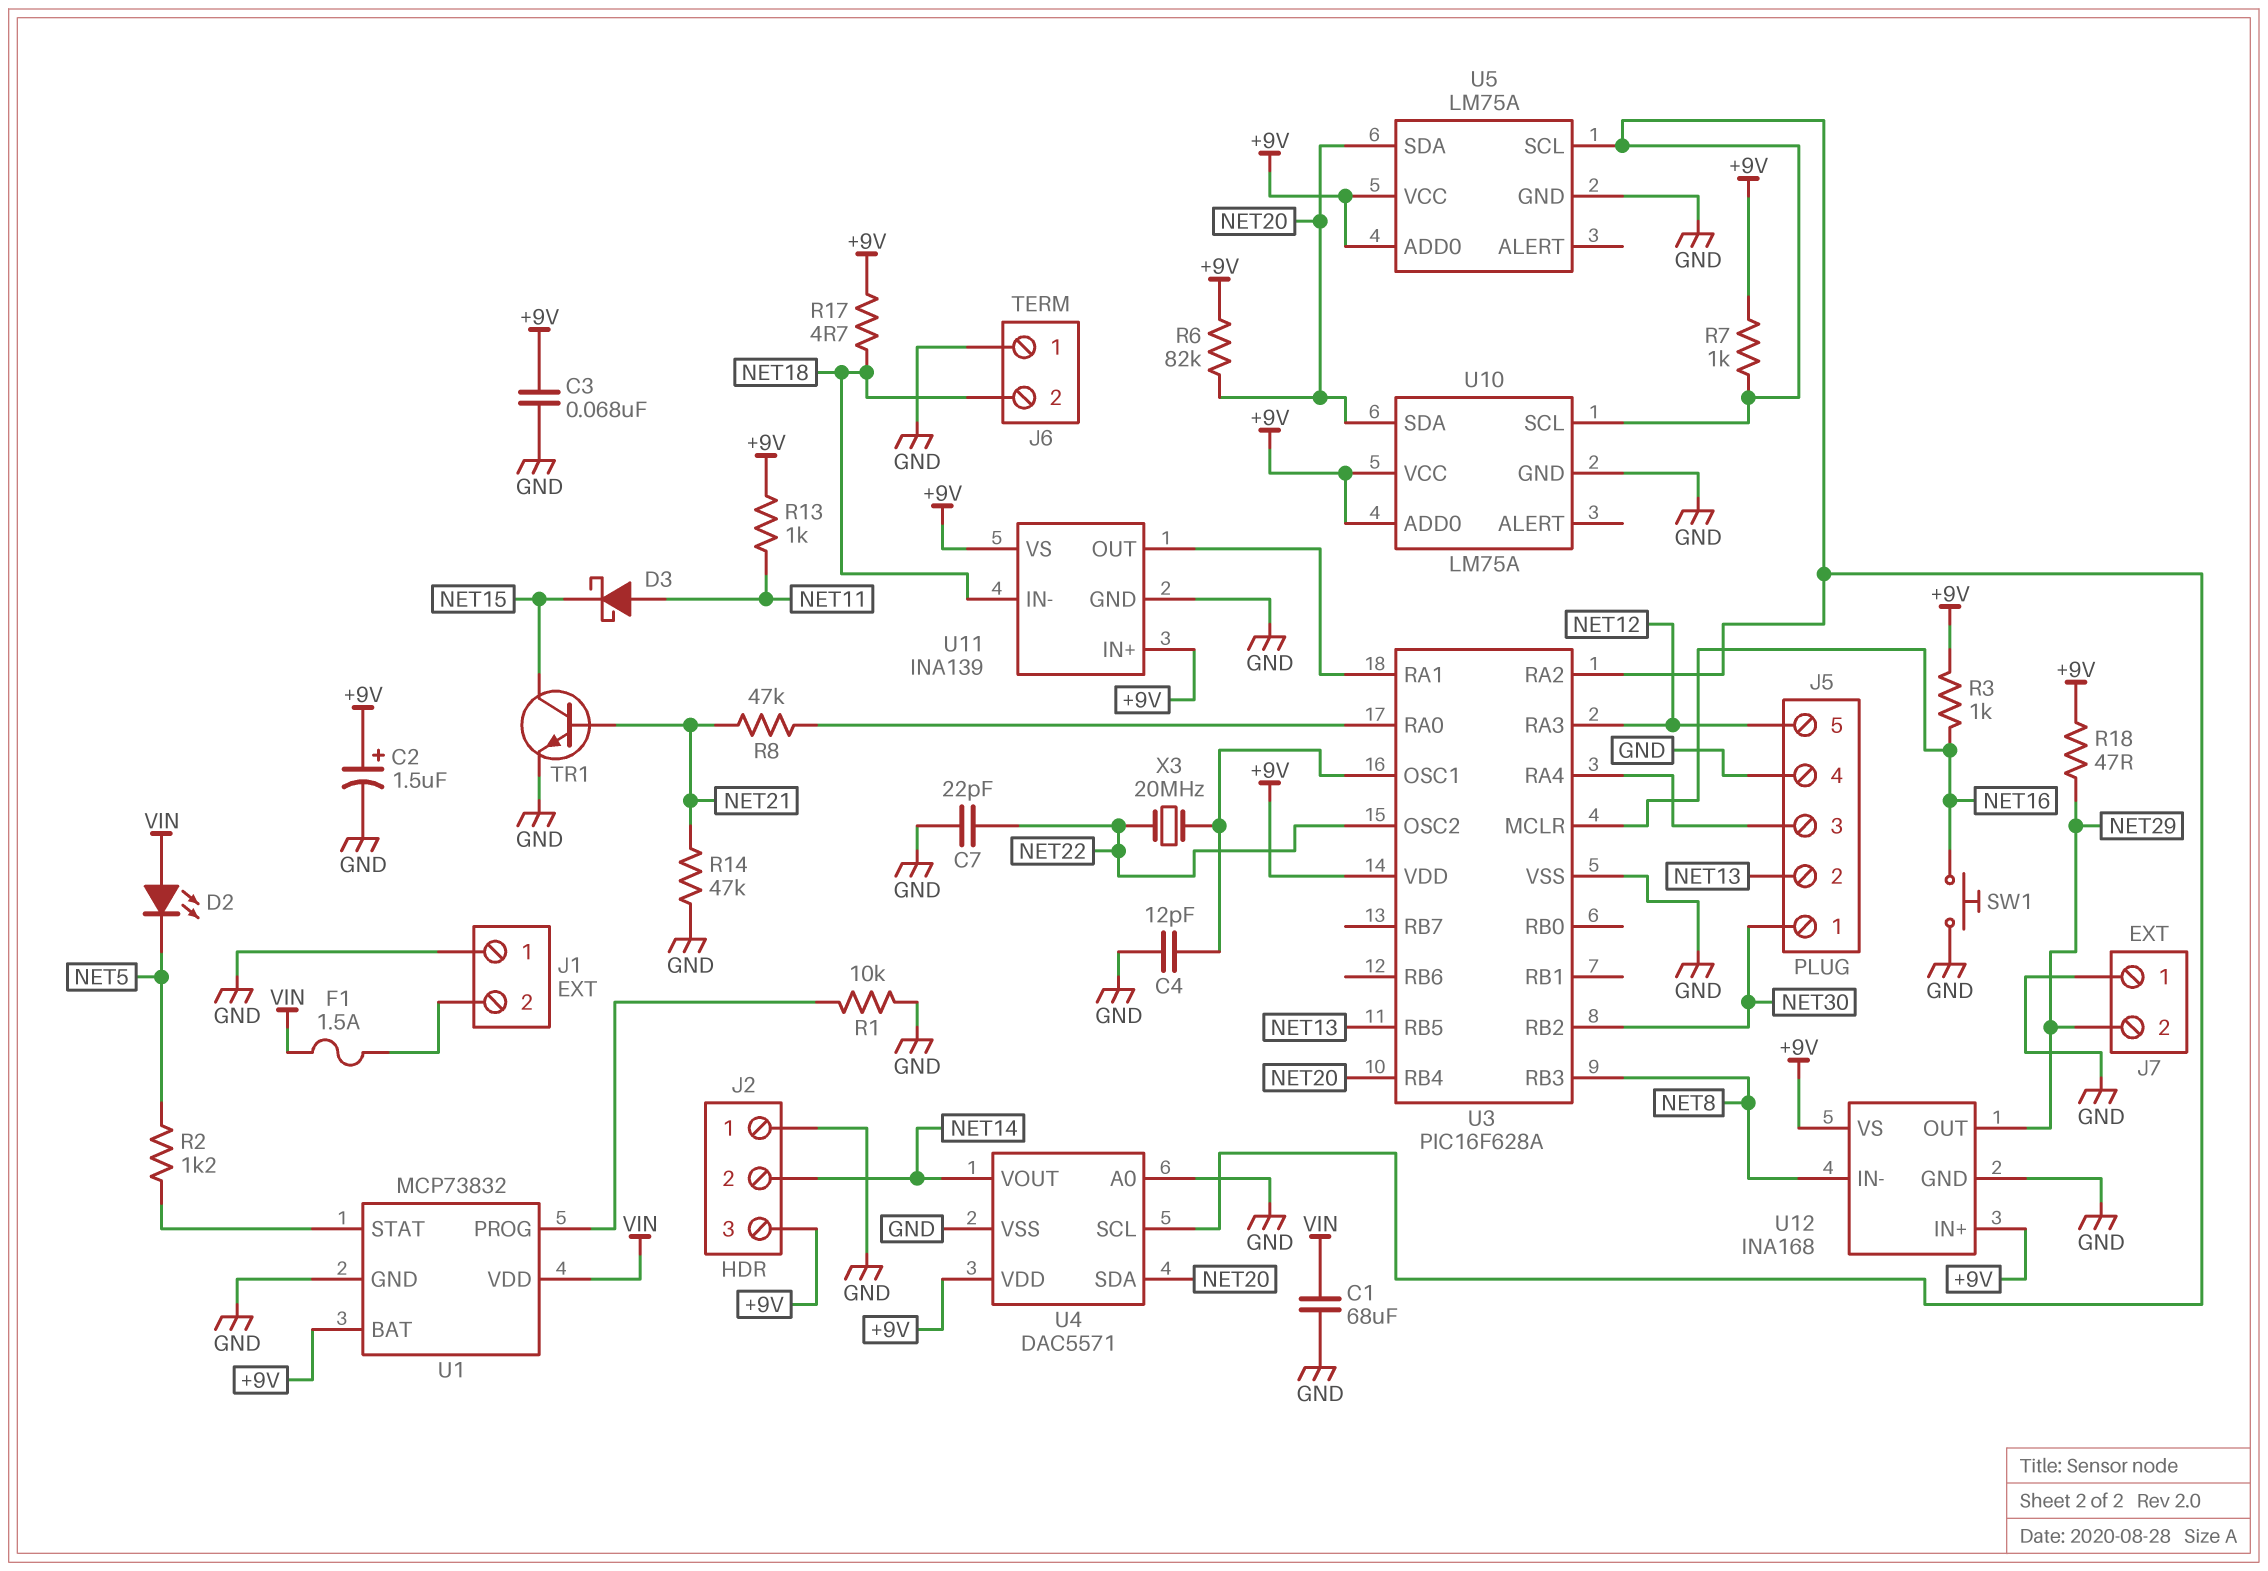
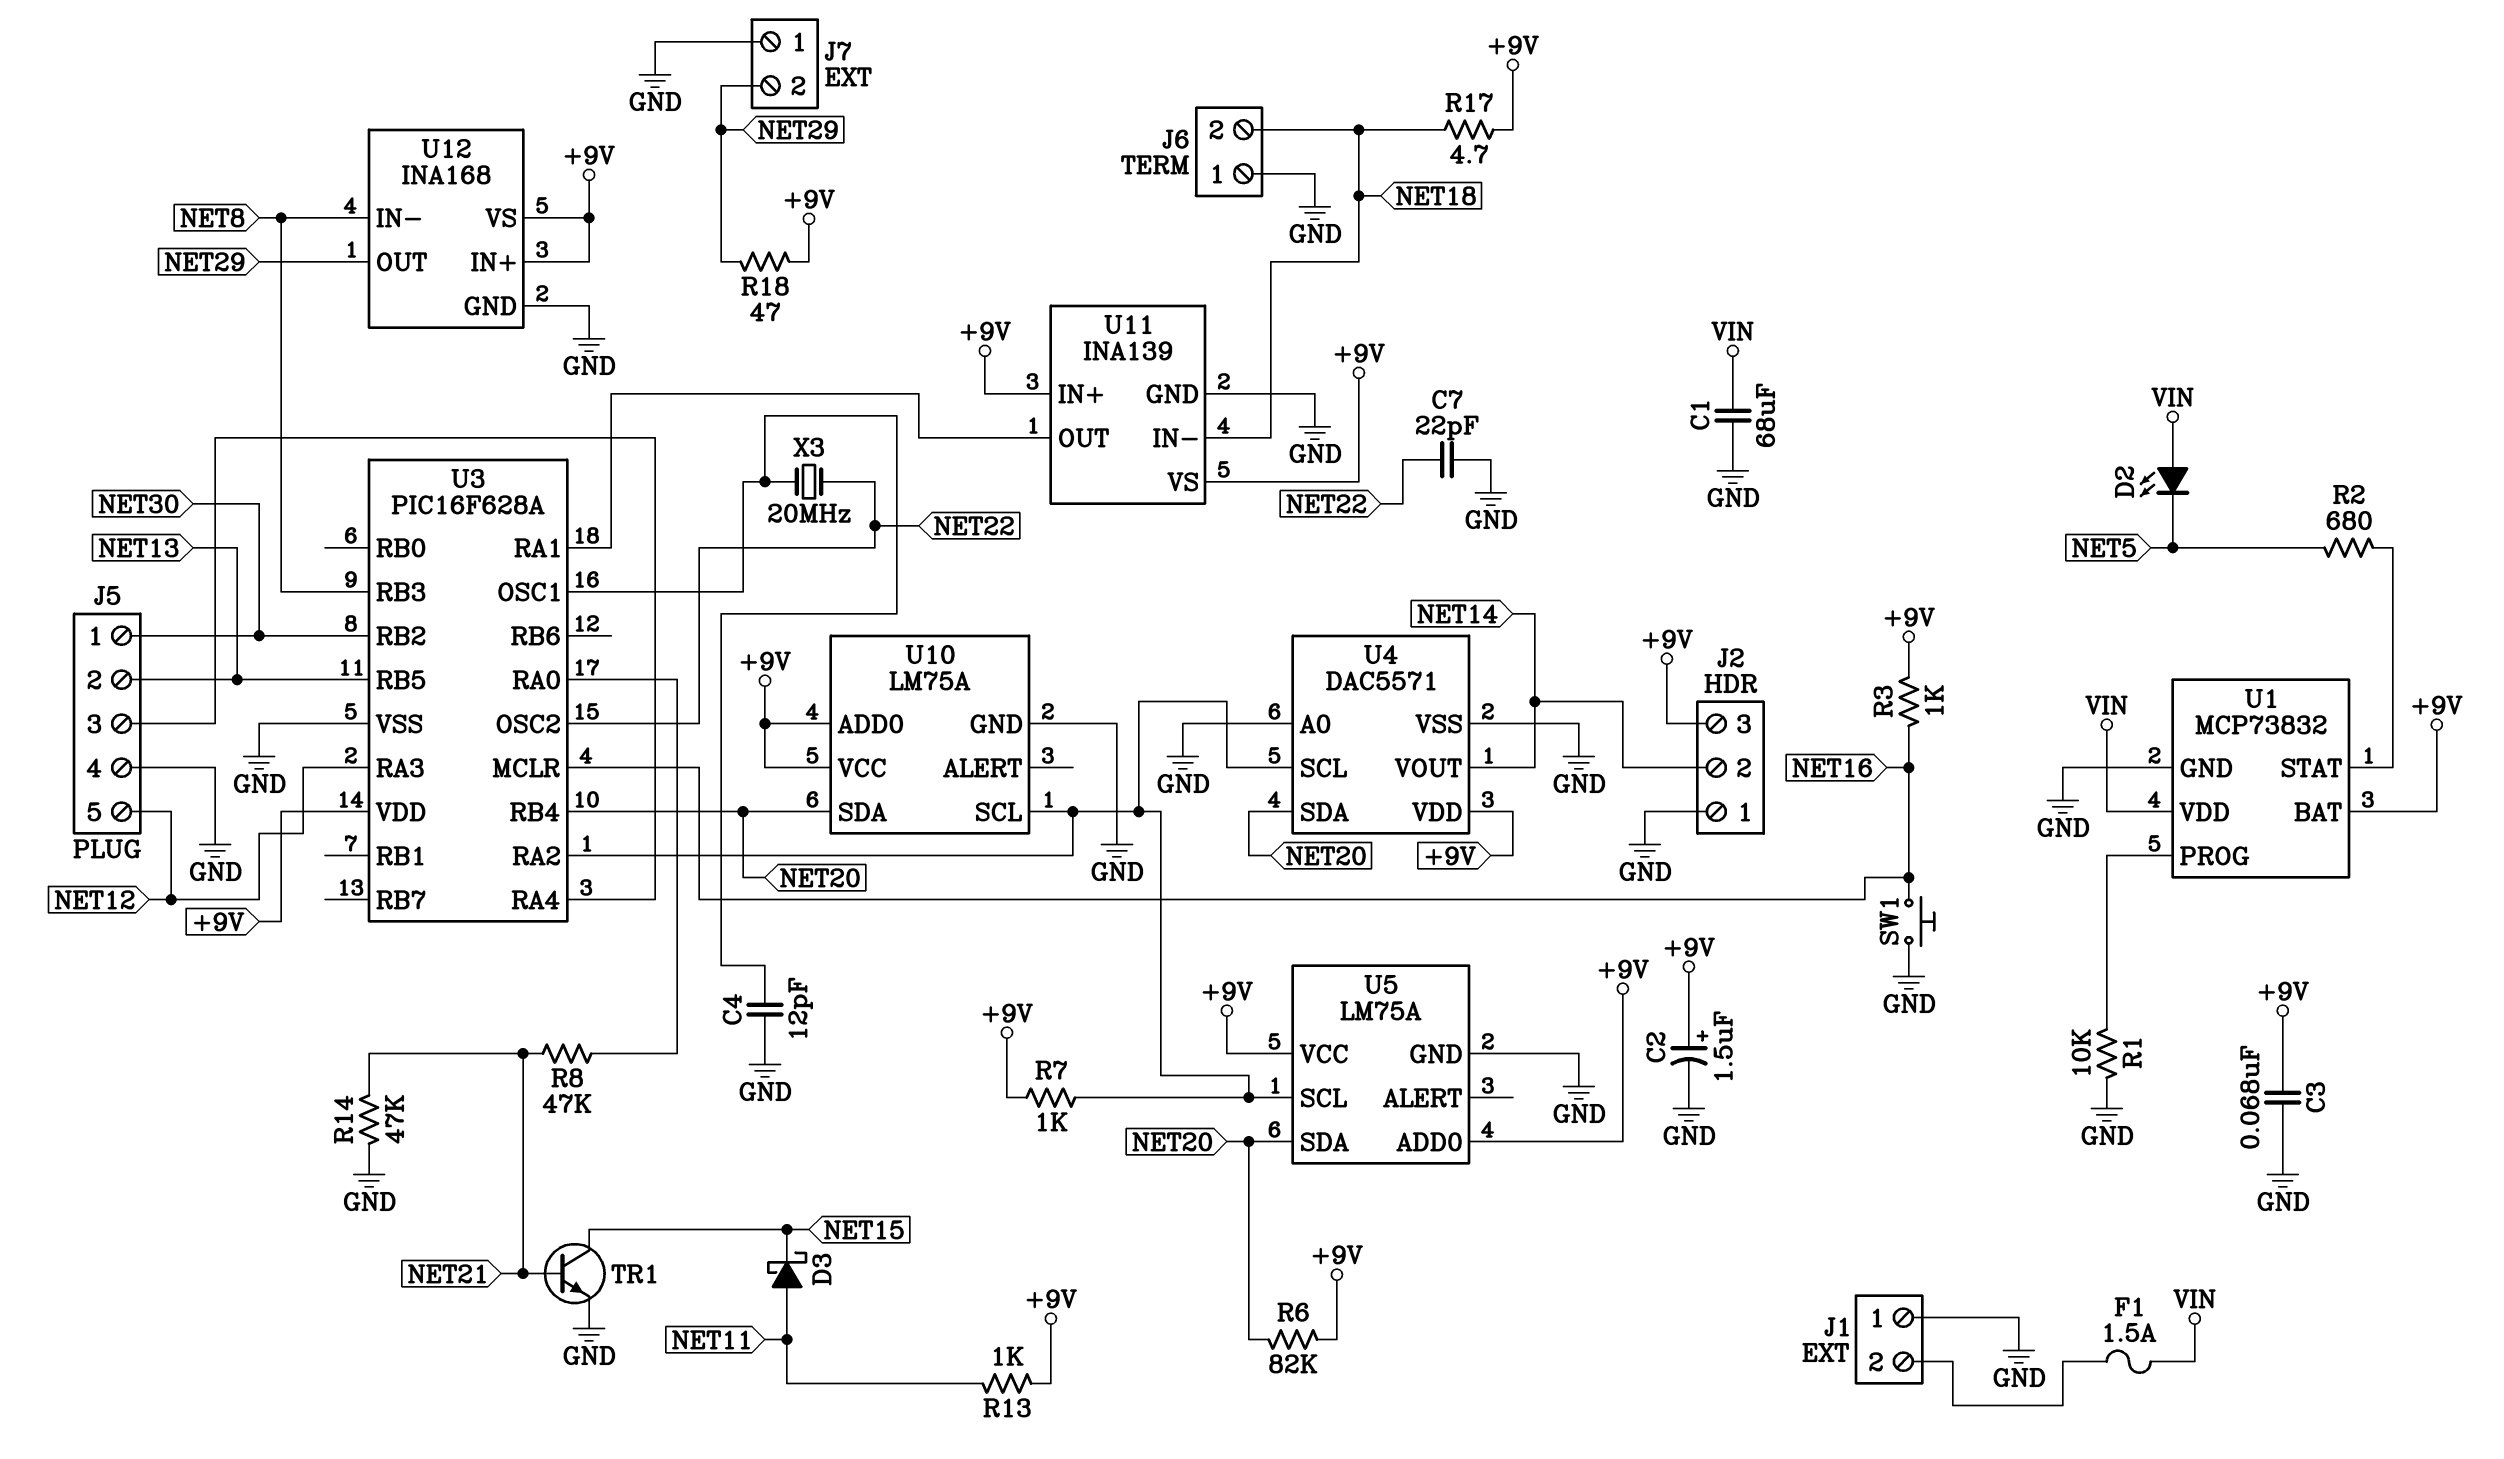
R2: 1.2k (NET5, U1/STAT) -> 680 (NET5, U1/STAT)

